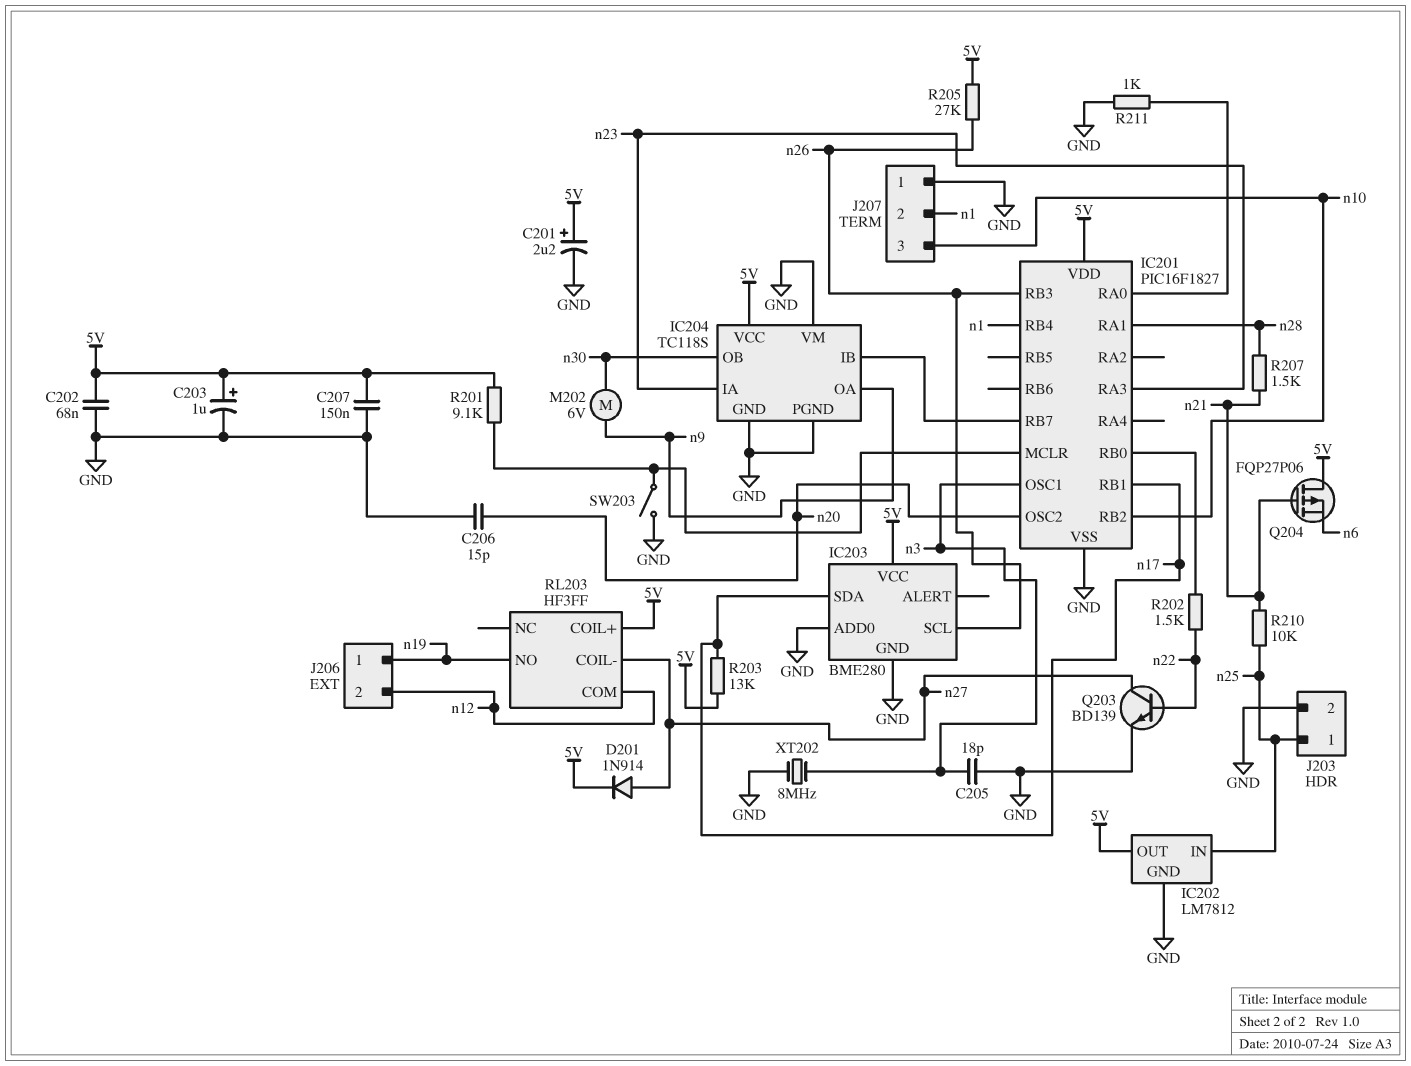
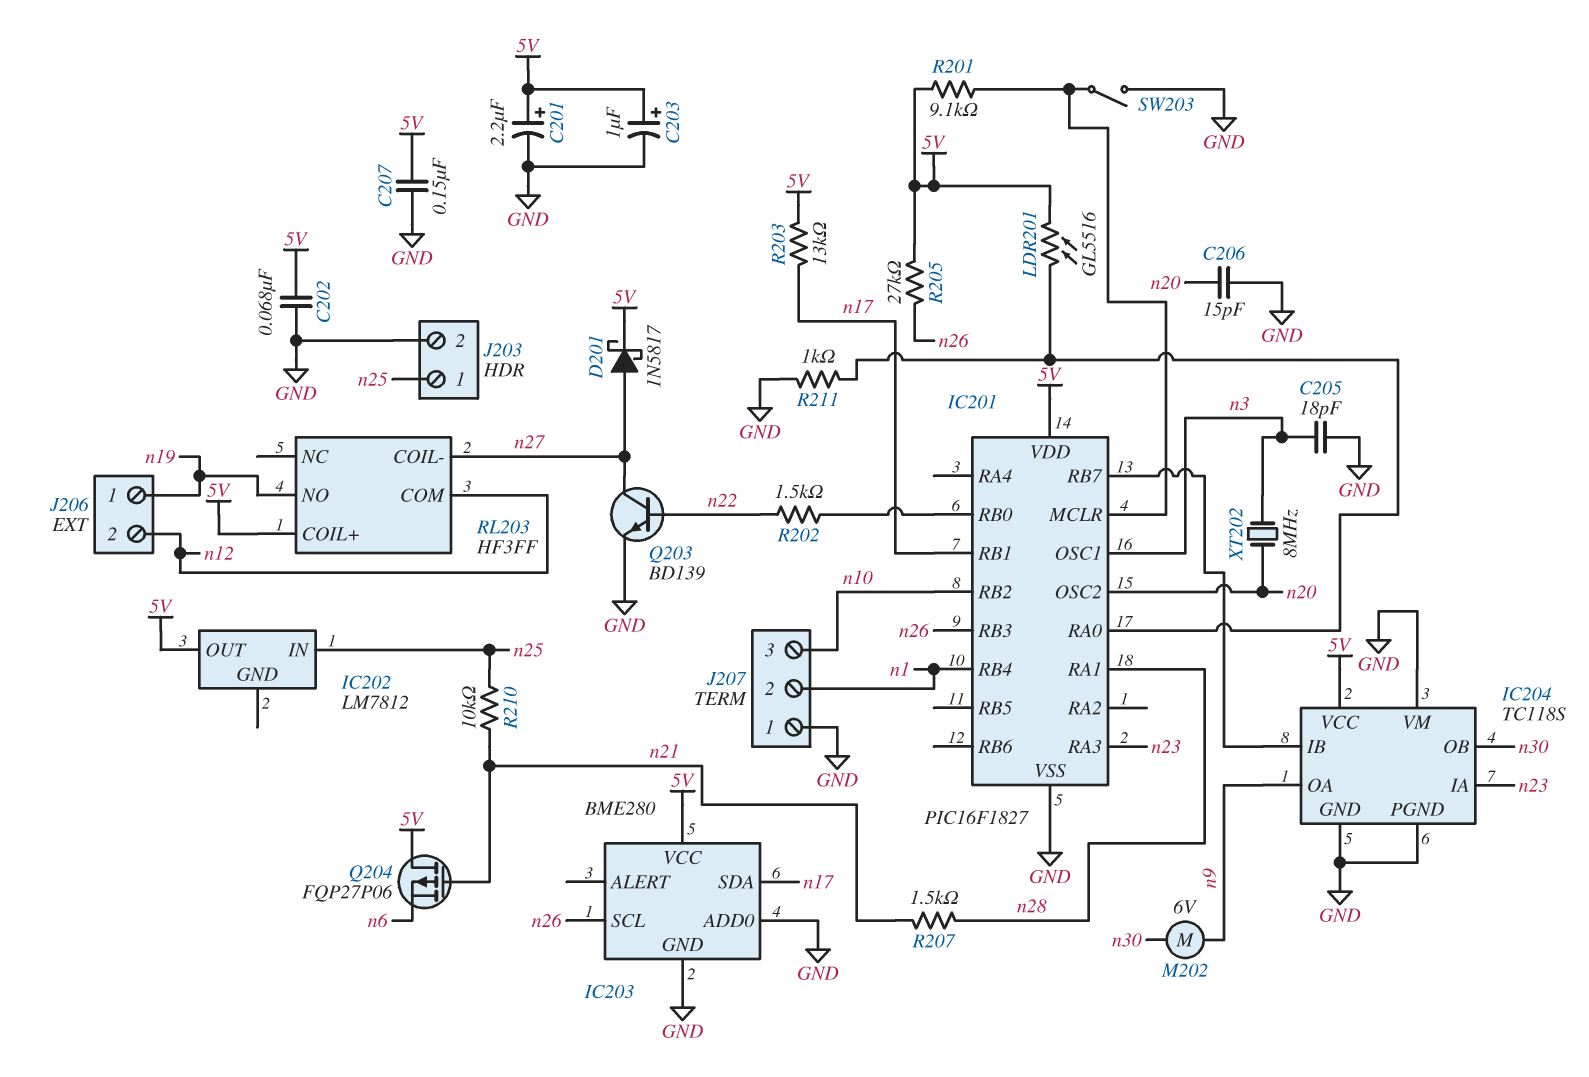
D201: diode 1N914 (A n27, K 5V) -> schottky 1N5817 (A n27, K 5V)
IC202 pin GND: GND -> none
LDR201: none -> GL5516 (5V, IC201/RA0)
XT202: 8MHz (GND, n3) -> 8MHz (n3, n20)

